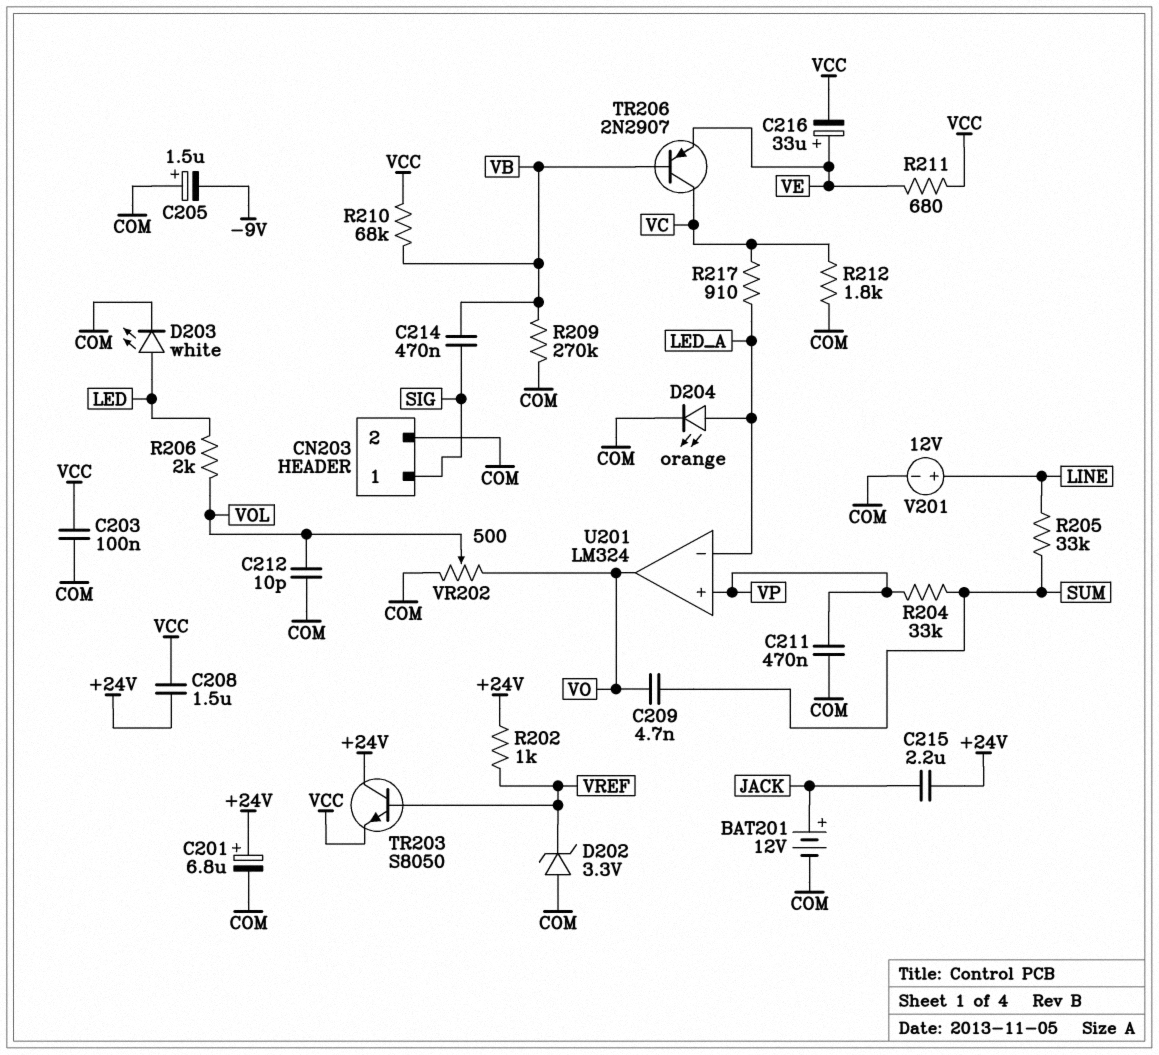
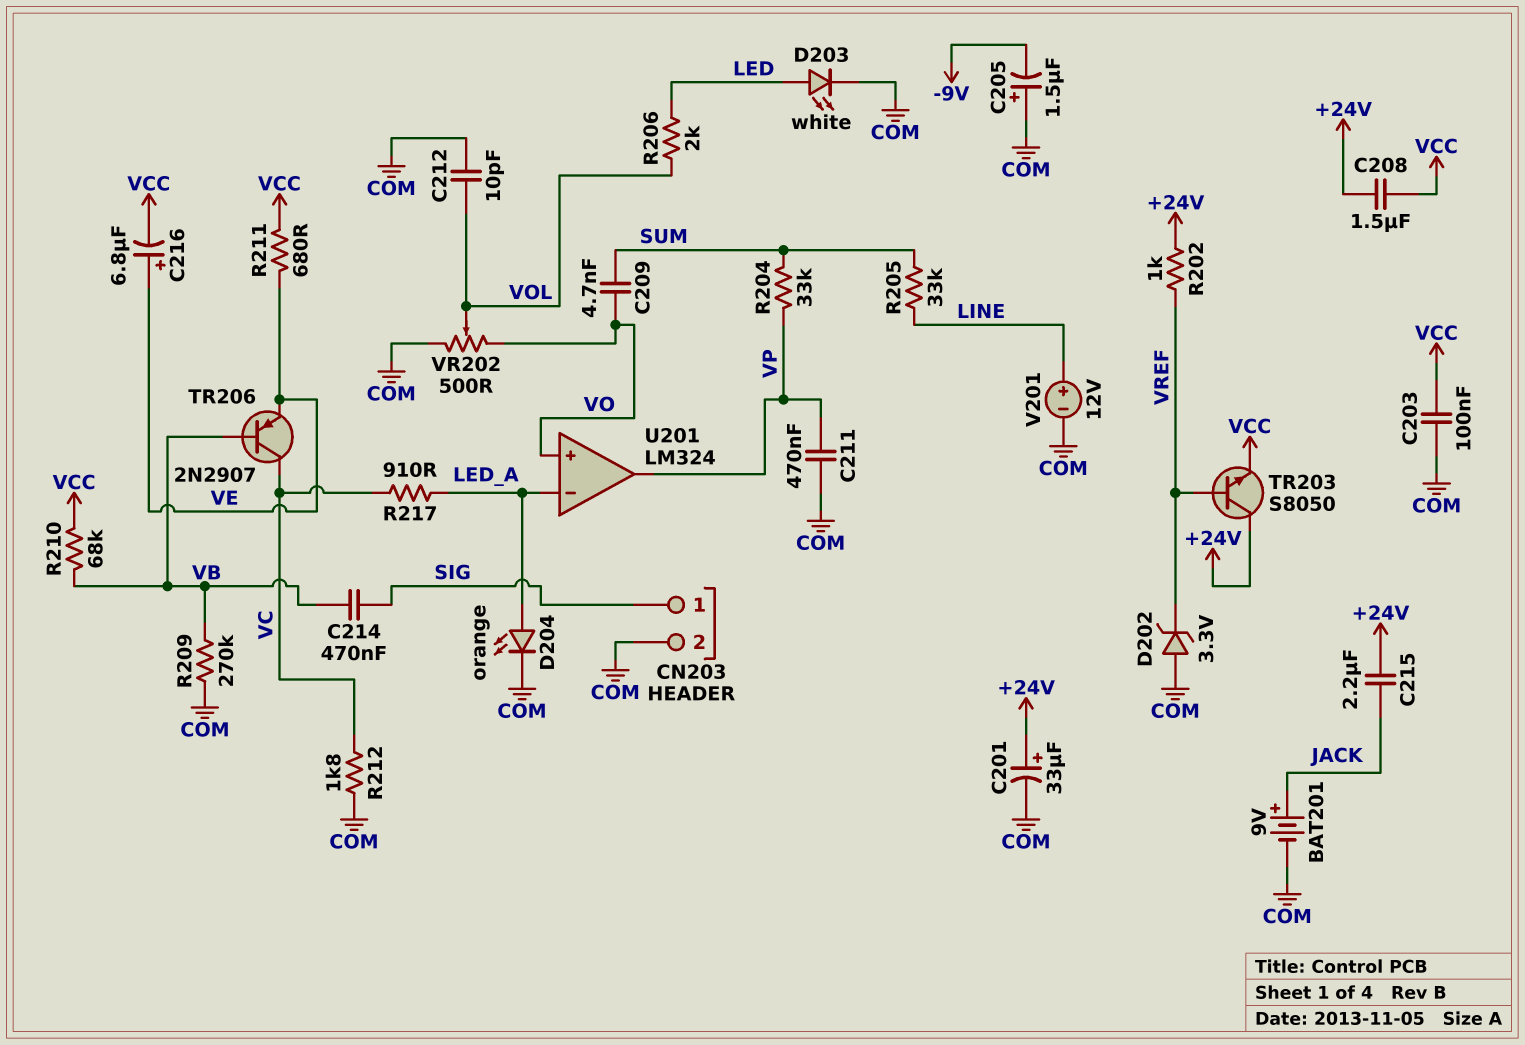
BAT201: 12V (plus JACK, minus COM) -> 9V (plus JACK, minus COM)
C201: 6.8uF (plus +24V, minus COM) -> 33uF (plus +24V, minus COM)
C216: 33uF (plus VE, minus VCC) -> 6.8uF (plus VE, minus VCC)
U201 pin in+: VP -> VO
U201 pin out: VO -> VP

